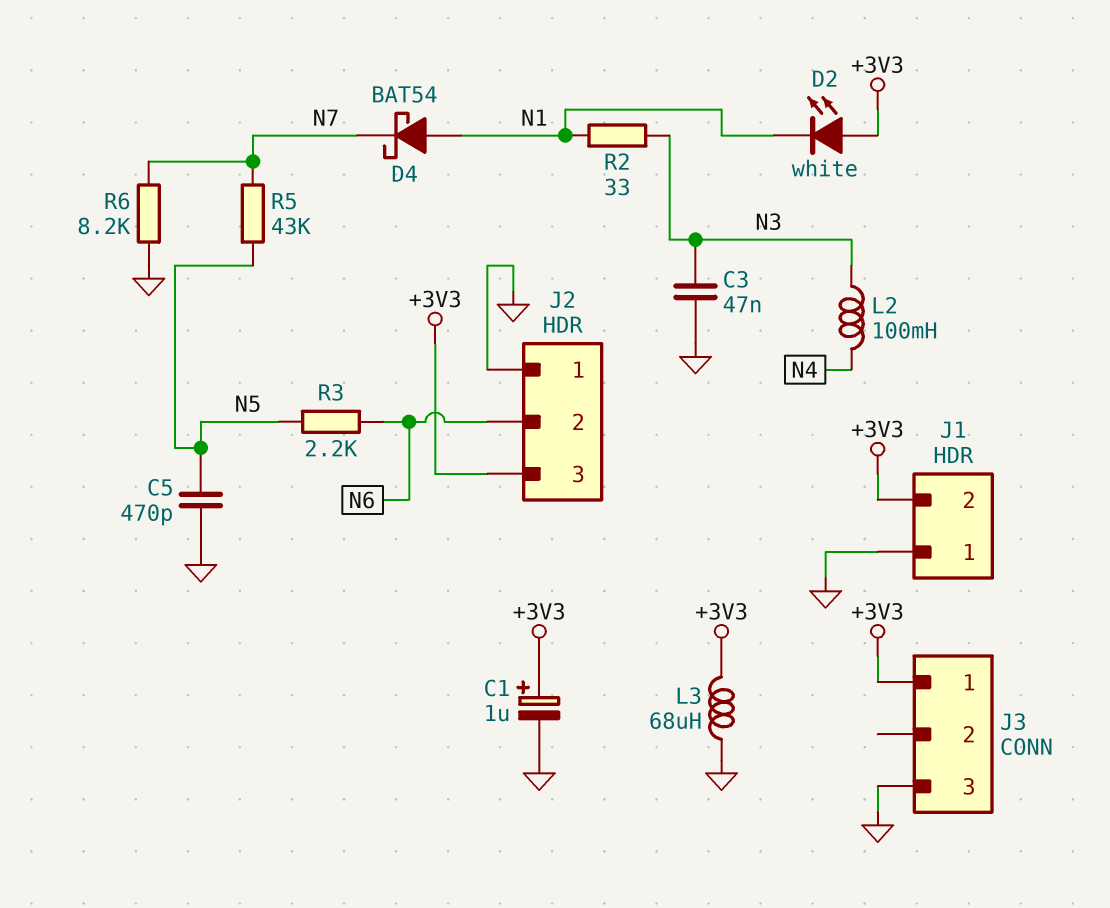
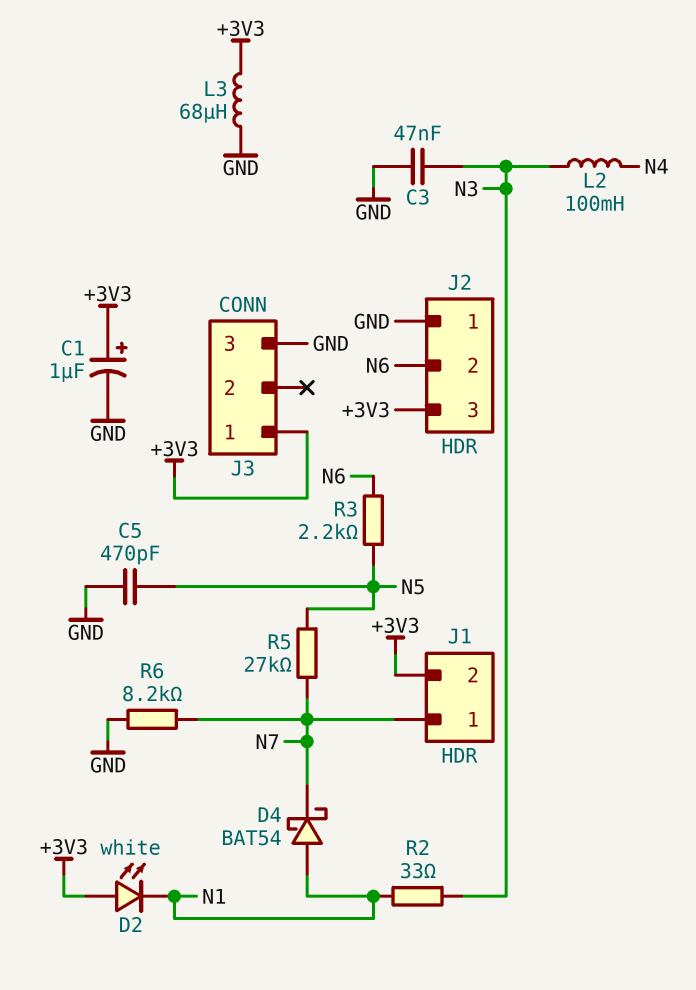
J1 pin 1: GND -> N7
R5: 43k (N5, N7) -> 27k (N5, N7)

